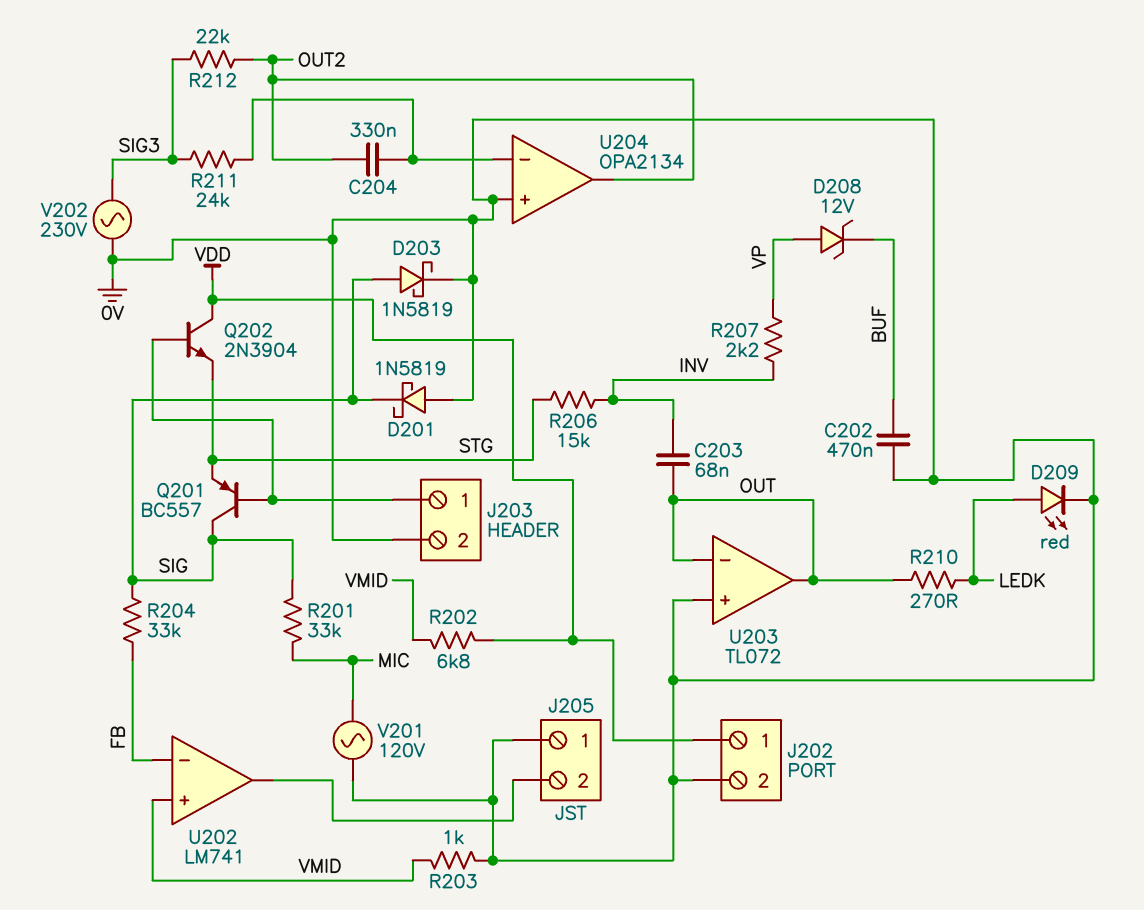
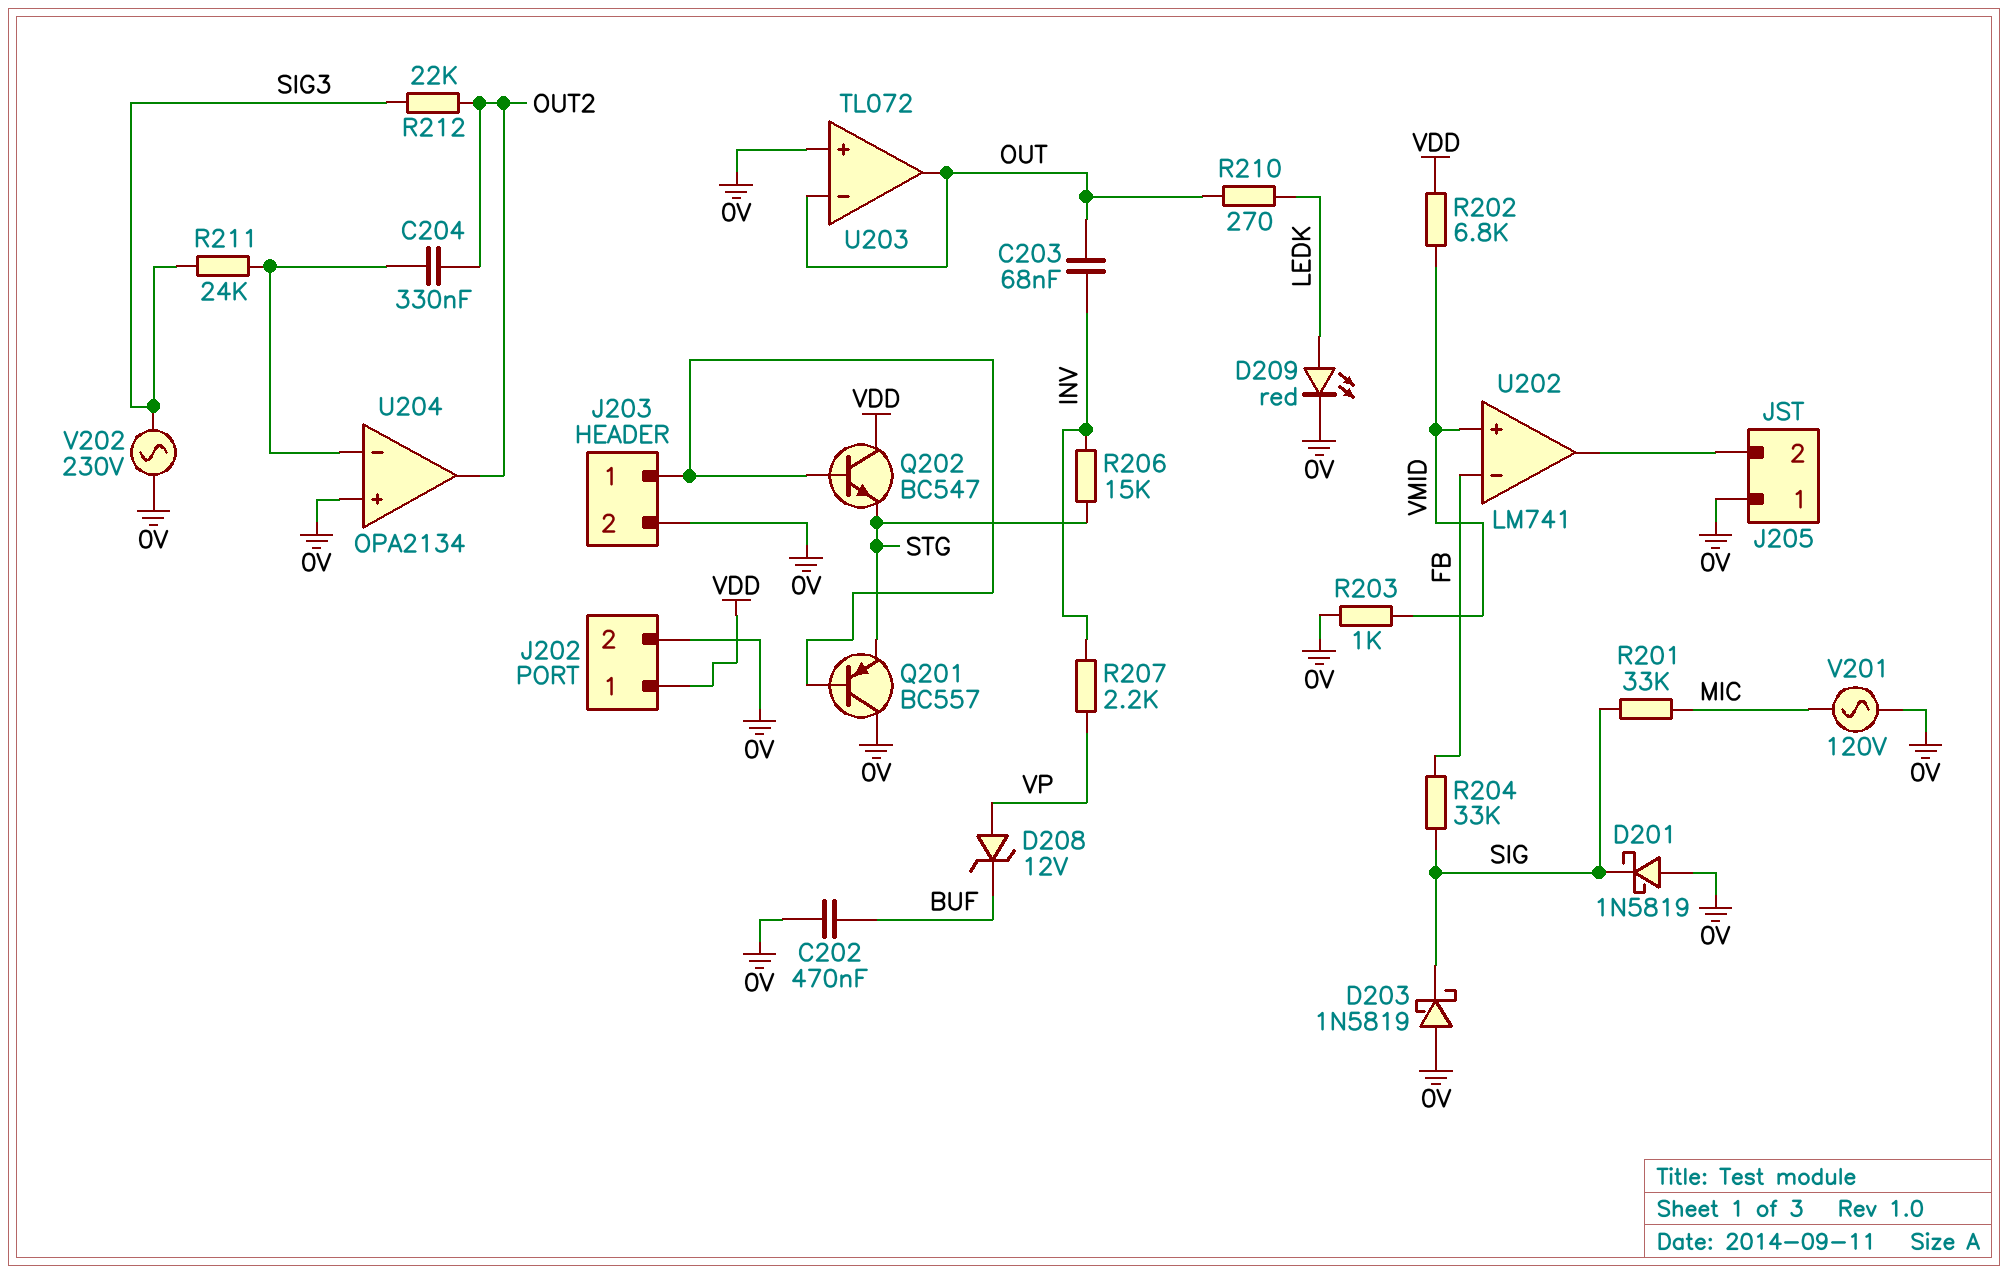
D203: schottky 1N5819 (A SIG, K 0V) -> schottky 1N5819 (A 0V, K SIG)
Q201: PNP BC557 (B J203/1, C SIG, E STG) -> PNP BC557 (B J203/1, C 0V, E STG)
Q202: NPN 2N3904 (B J203/1, C VDD, E STG) -> NPN BC547 (B J203/1, C VDD, E STG)

